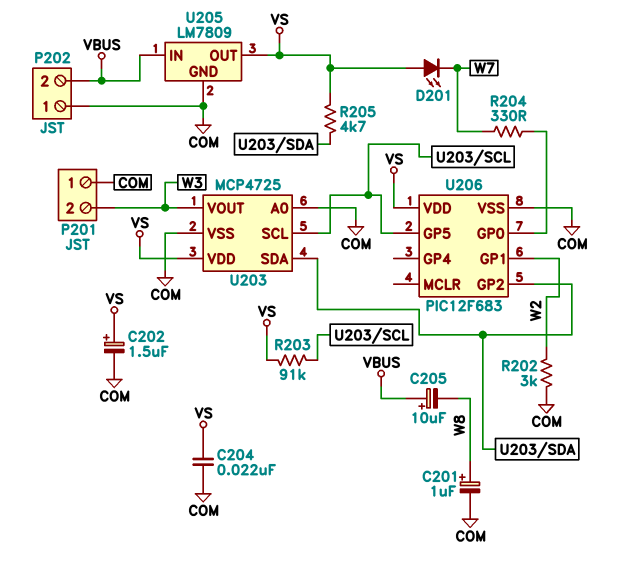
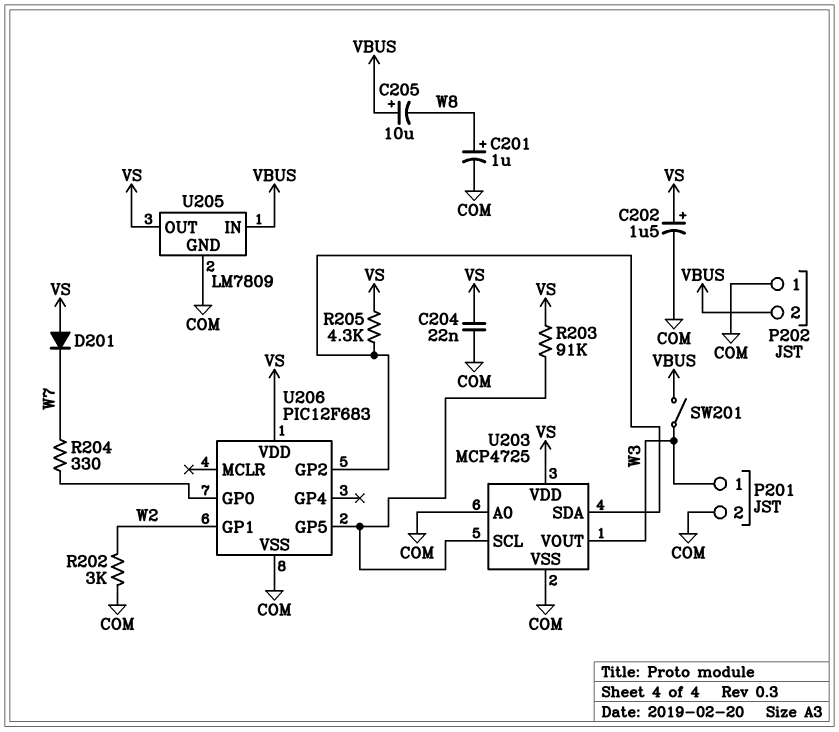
D201: LED (A VS, K W7) -> diode (A VS, K W7)
P201 pin 1: COM -> W3
P201 pin 2: W3 -> COM
R205: 4.7k (U203/SDA, VS) -> 4.3k (U203/SDA, VS)
SW201: none -> switch (VBUS, W3)

